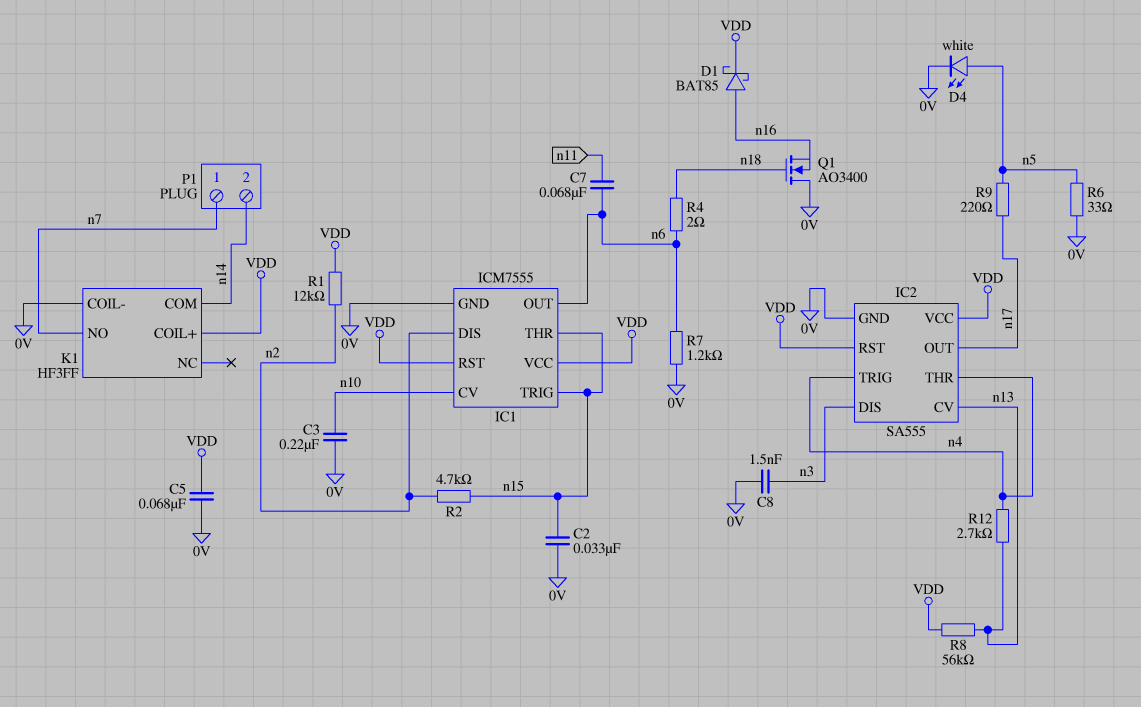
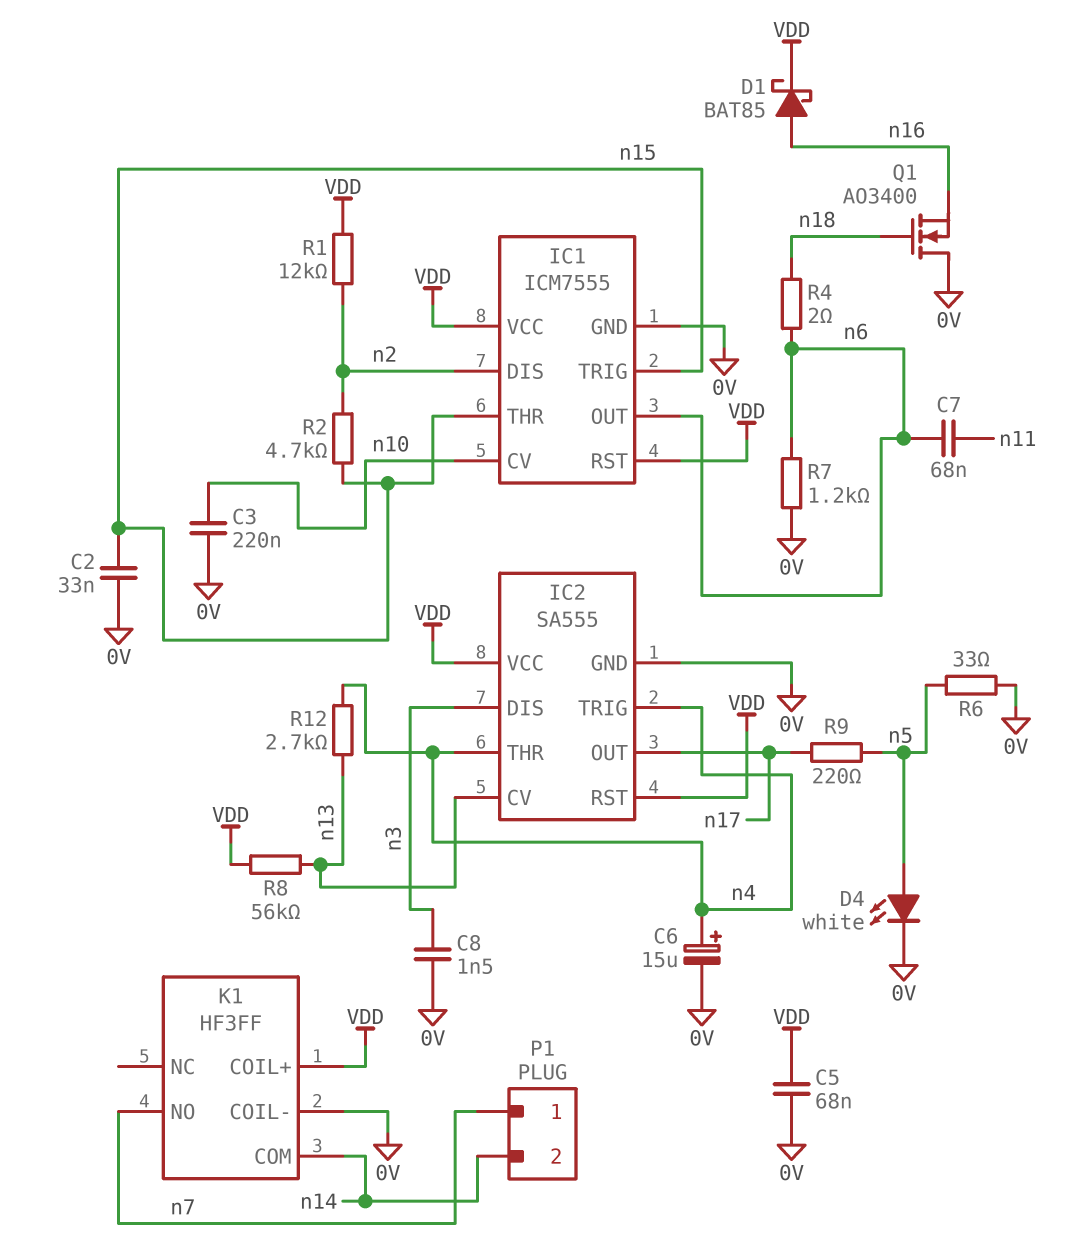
C6: none -> 15uF (plus n4, minus 0V)

